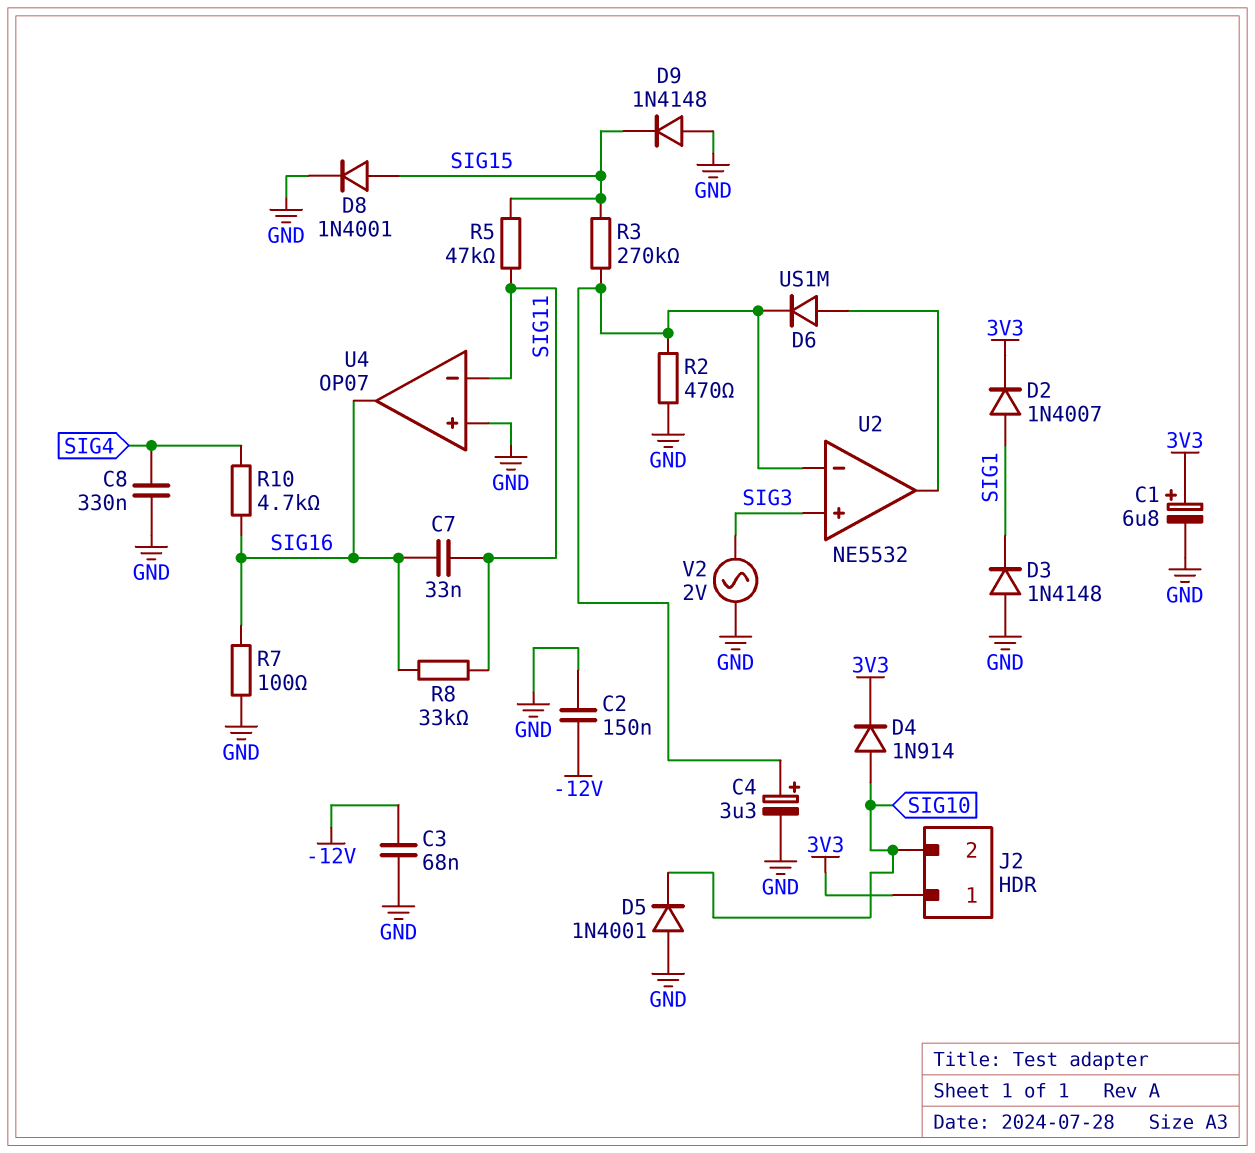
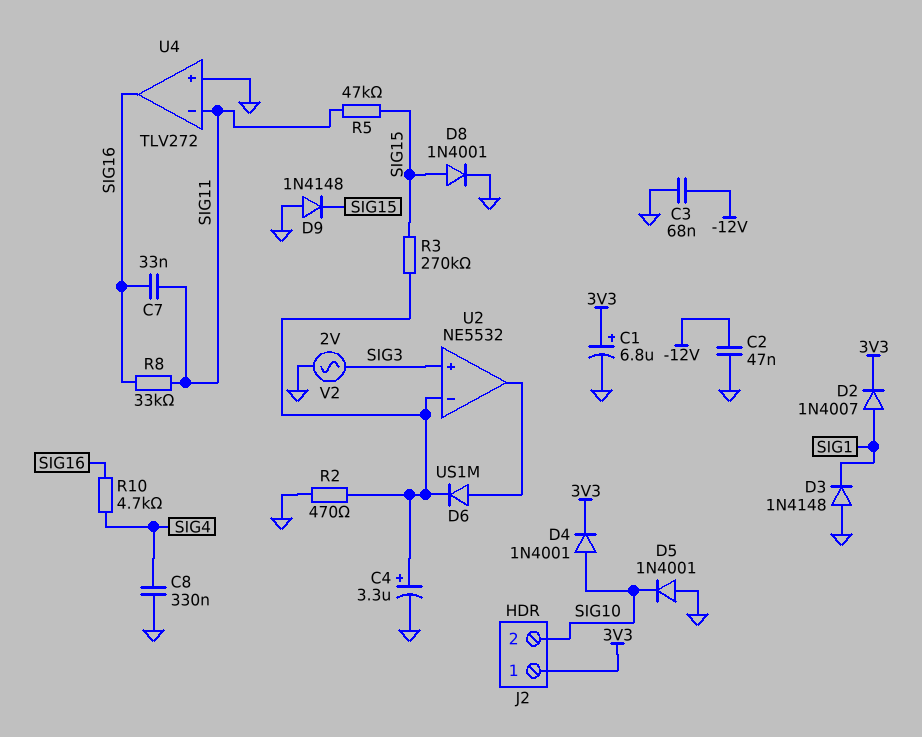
C2: 150nF (-12V, GND) -> 47nF (-12V, GND)
D4: diode 1N914 (A SIG10, K 3V3) -> diode 1N4001 (A SIG10, K 3V3)
R7: 100 (GND, SIG16) -> none
U4: OP07 -> TLV272

